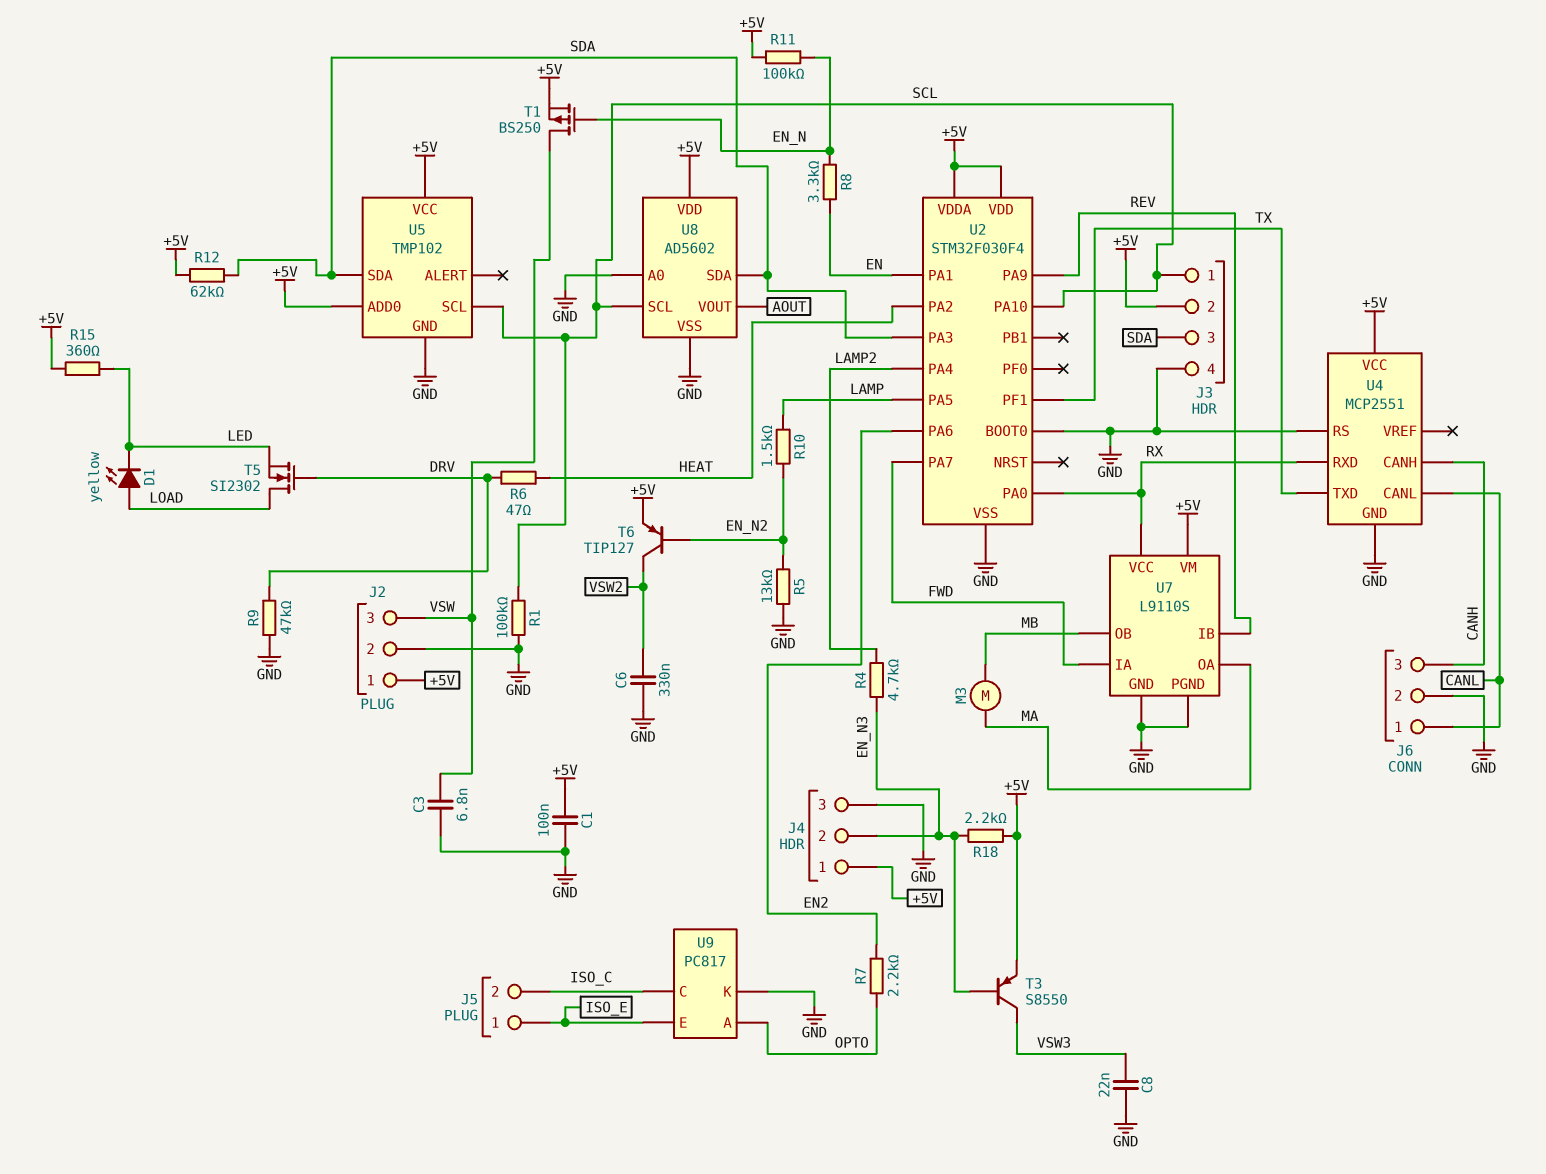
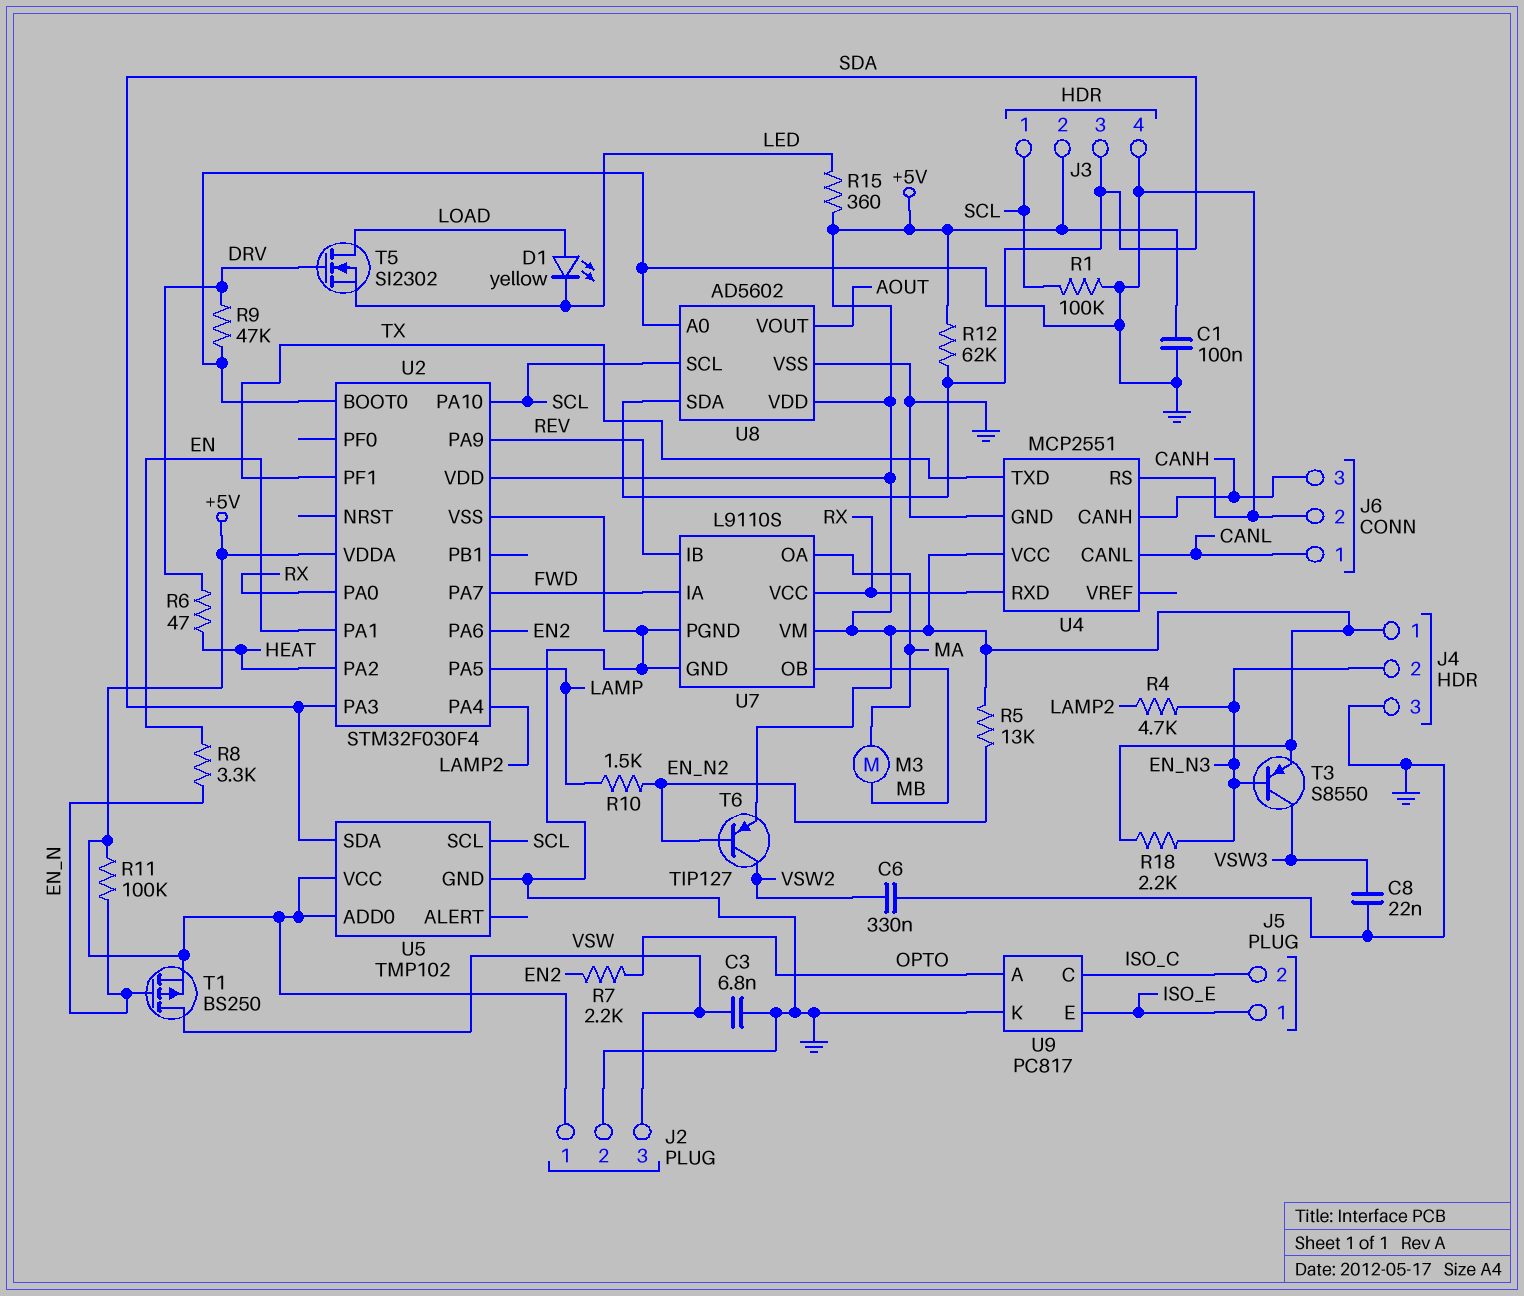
R5: 13k (EN_N2, GND) -> 13k (+5V, EN_N2)

